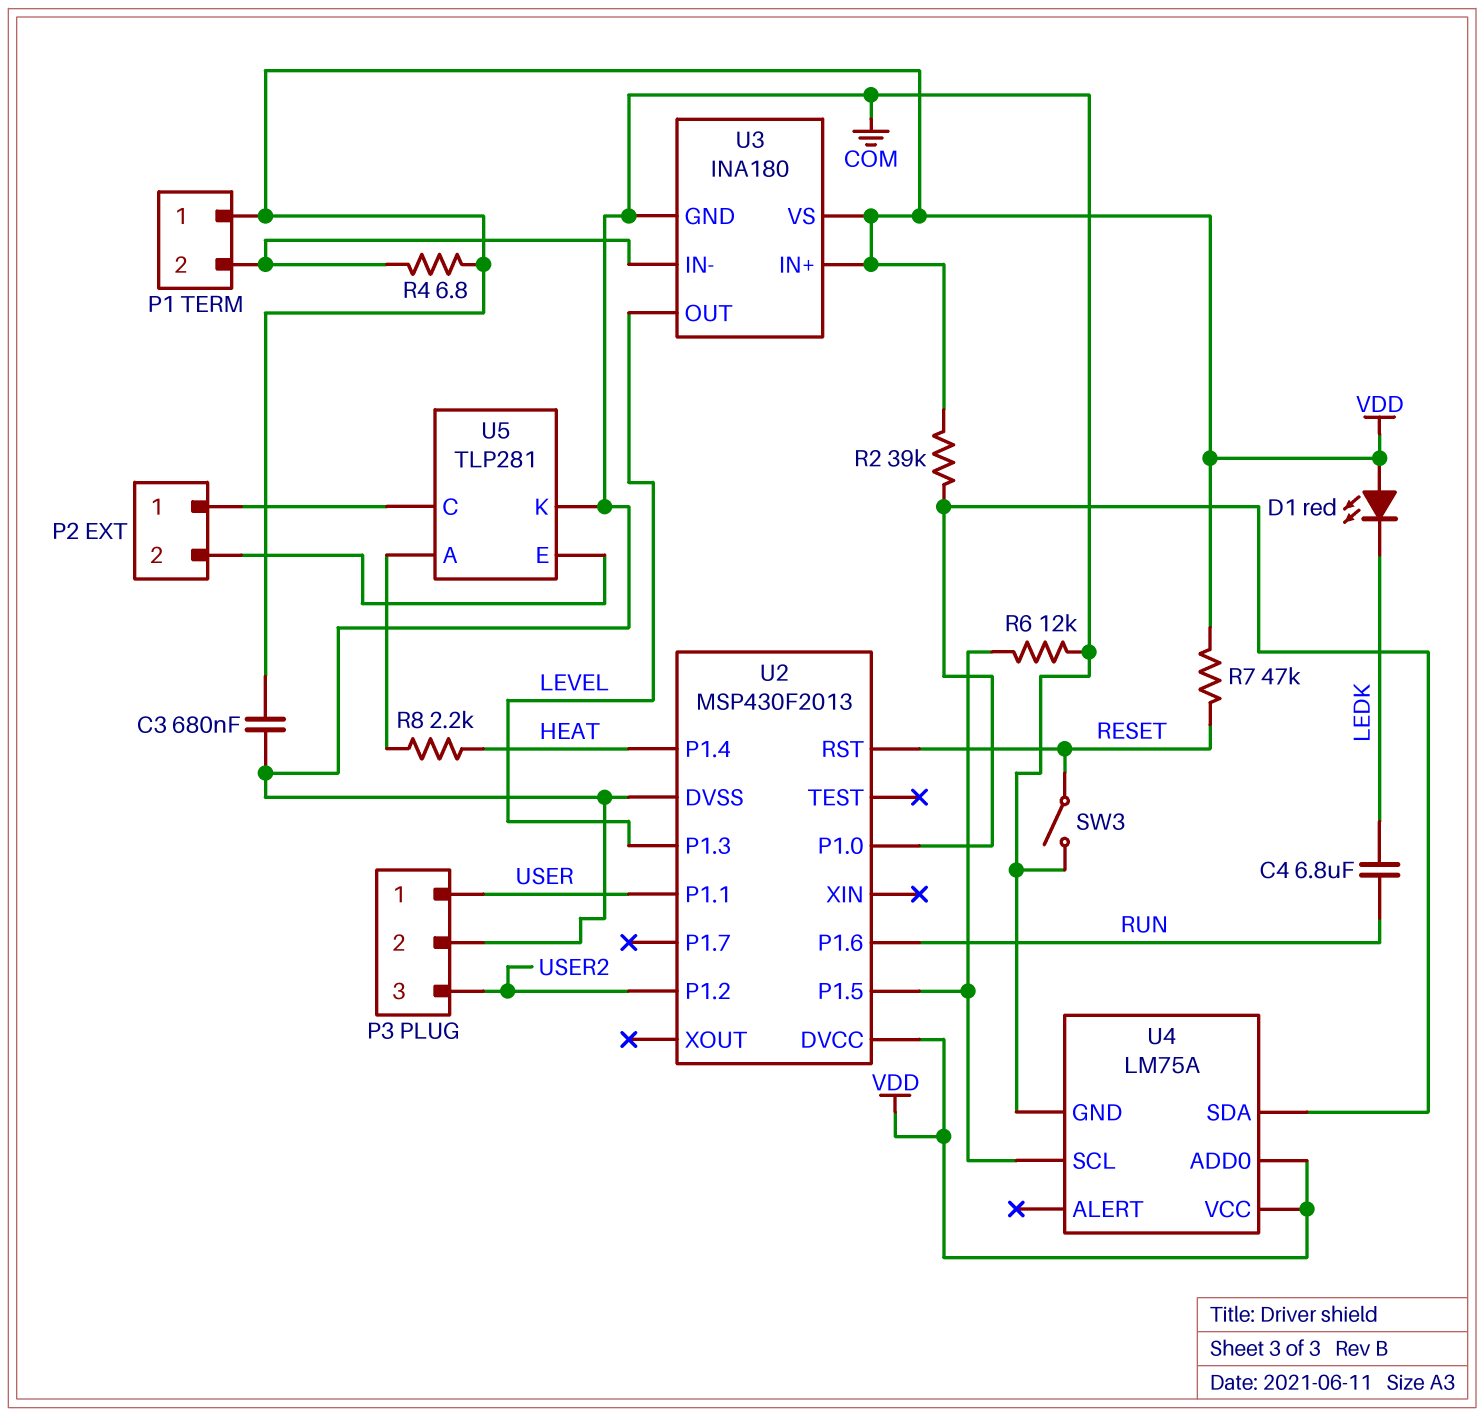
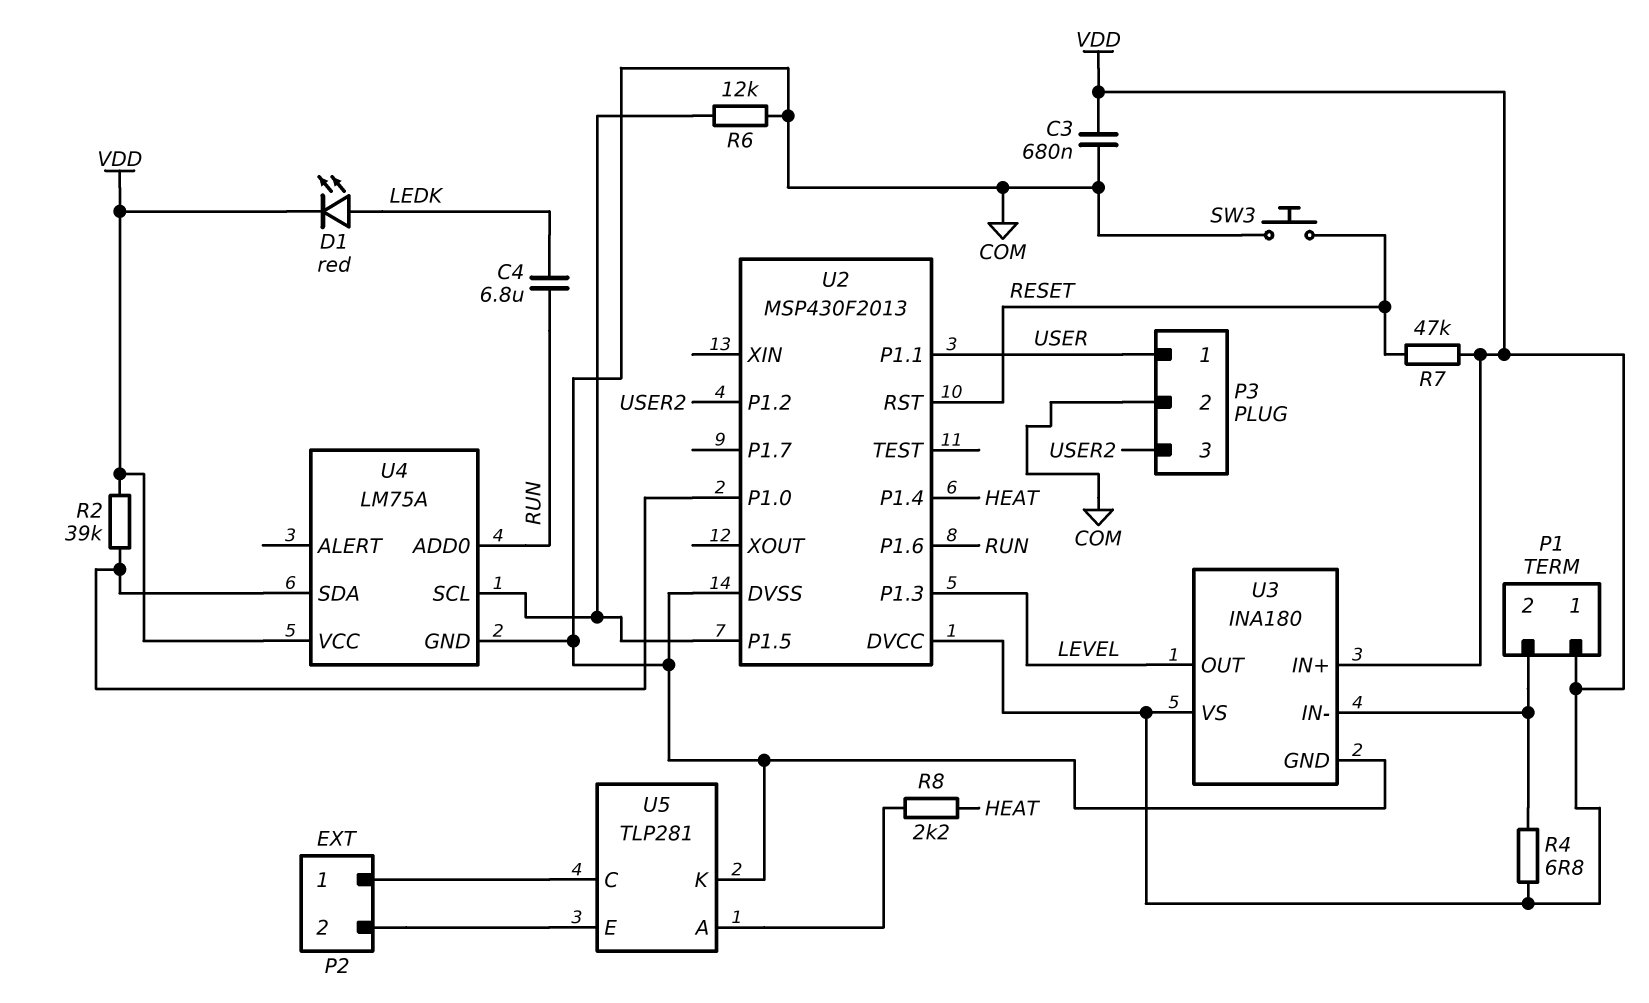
D1: LED red (A VDD, K LEDK) -> LED red (A LEDK, K VDD)
SW3: switch (COM, RESET) -> button (COM, RESET)
U4 pin ADD0: VDD -> RUN

